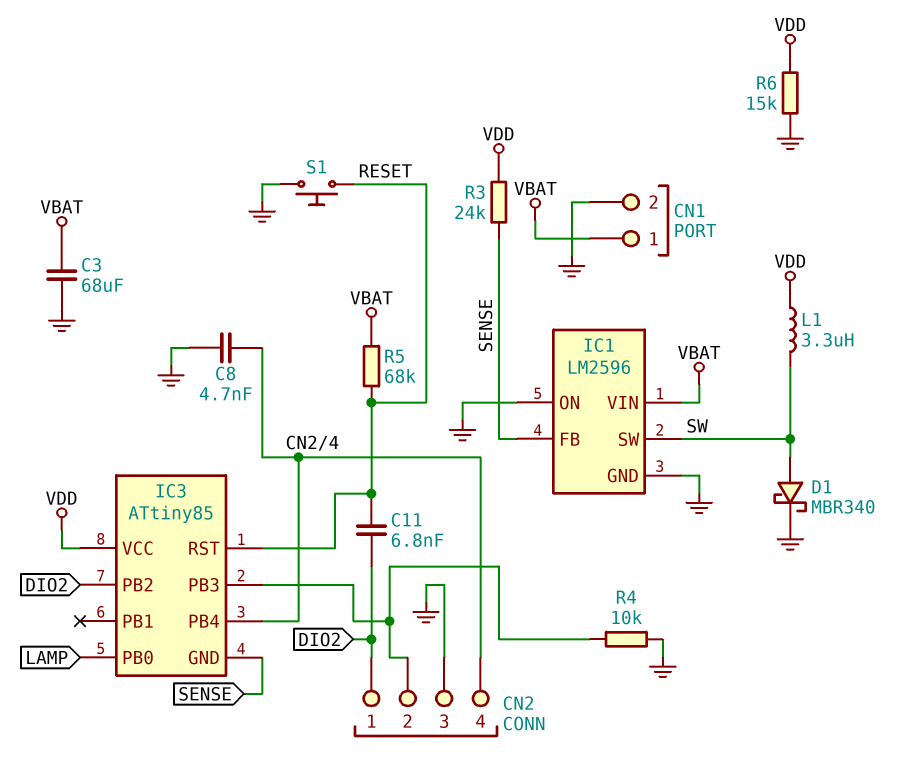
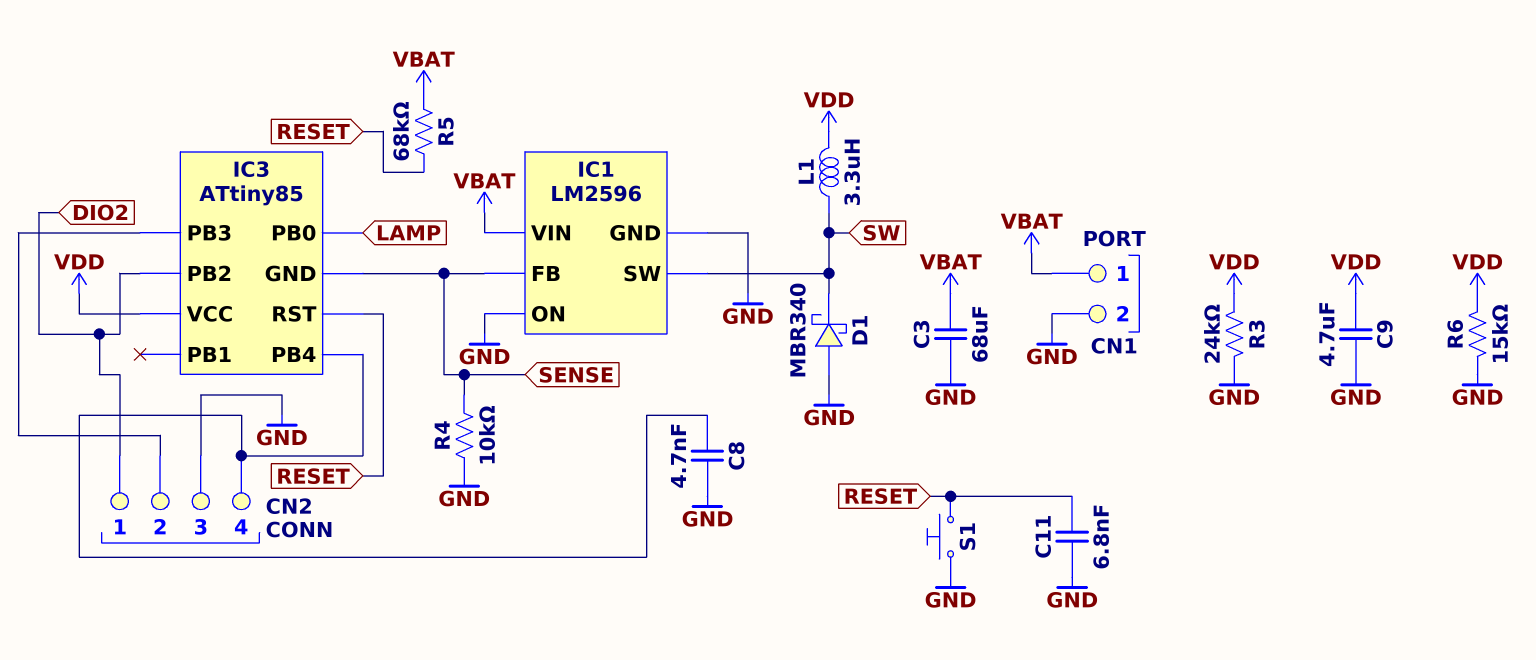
C9: none -> 4.7uF (GND, VDD)
C11: 6.8nF (DIO2, RESET) -> 6.8nF (GND, RESET)
D1: schottky MBR340 (A SW, K GND) -> schottky MBR340 (A GND, K SW)
R3: 24k (SENSE, VDD) -> 24k (GND, VDD)
R4: 10k (CN2/2, GND) -> 10k (GND, SENSE)

